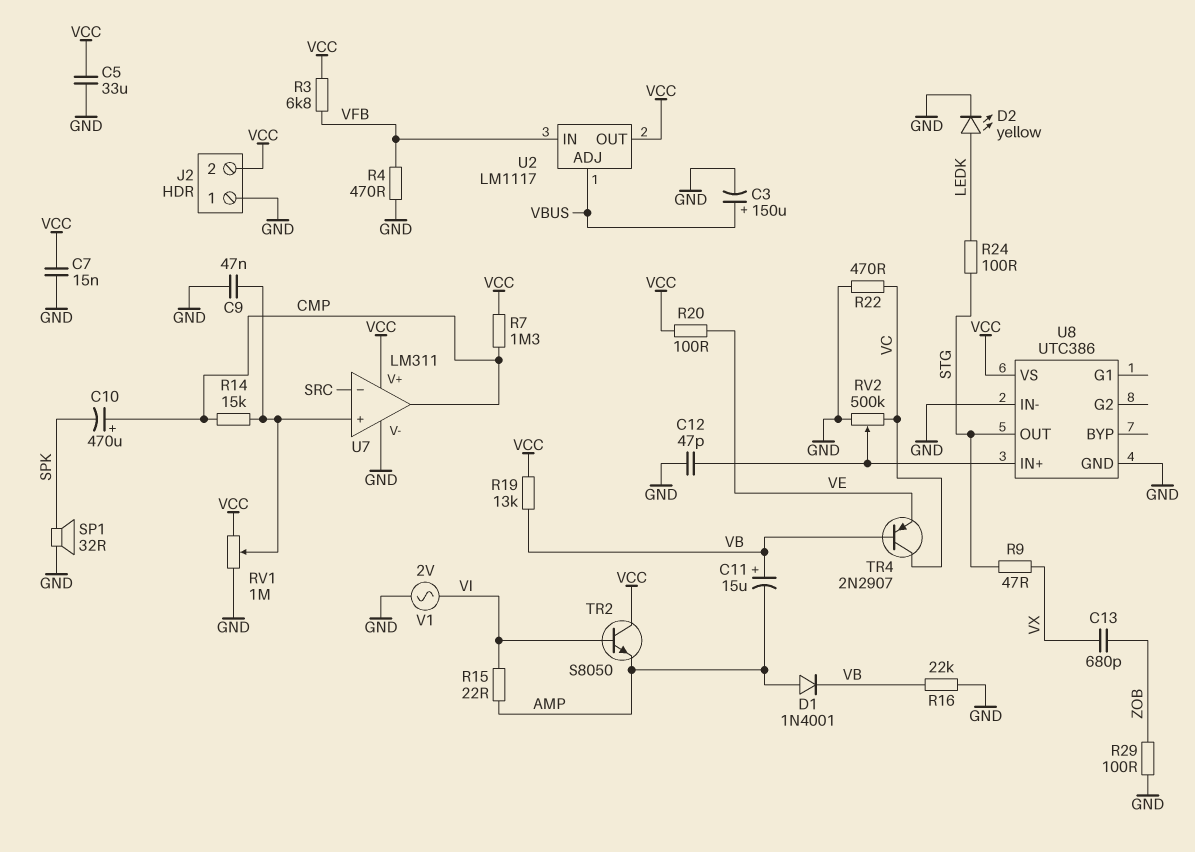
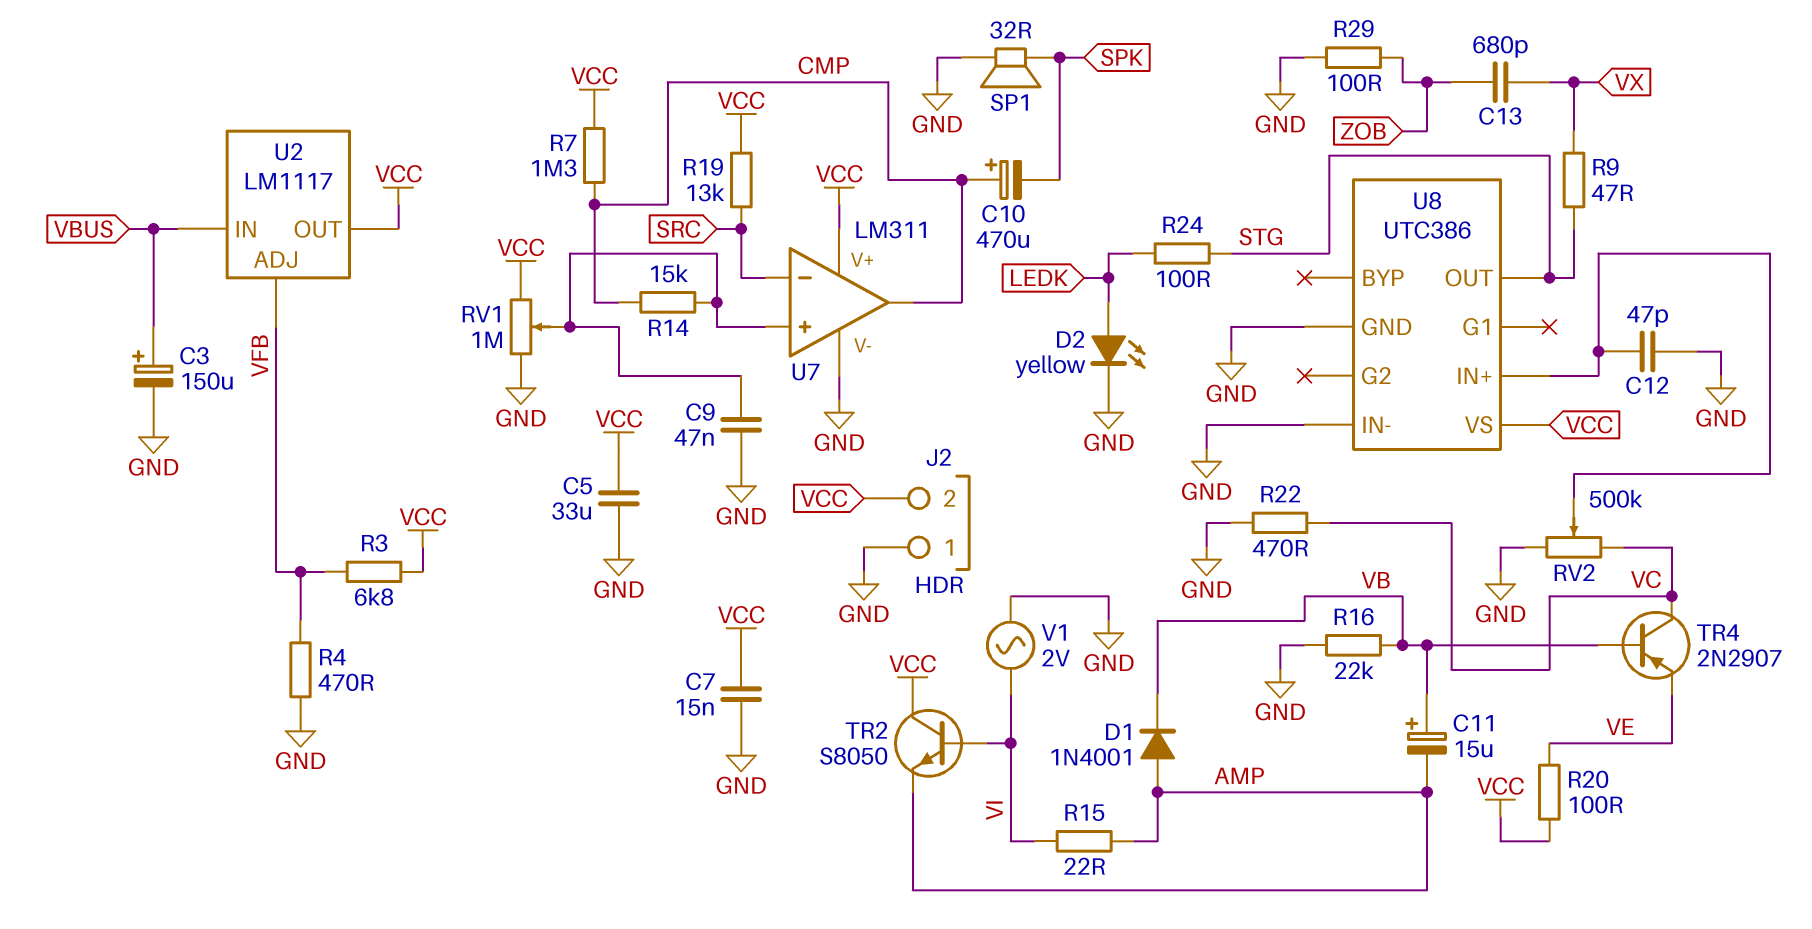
R19: 13k (VB, VCC) -> 13k (SRC, VCC)
U2 pin ADJ: VBUS -> VFB
U2 pin IN: VFB -> VBUS

